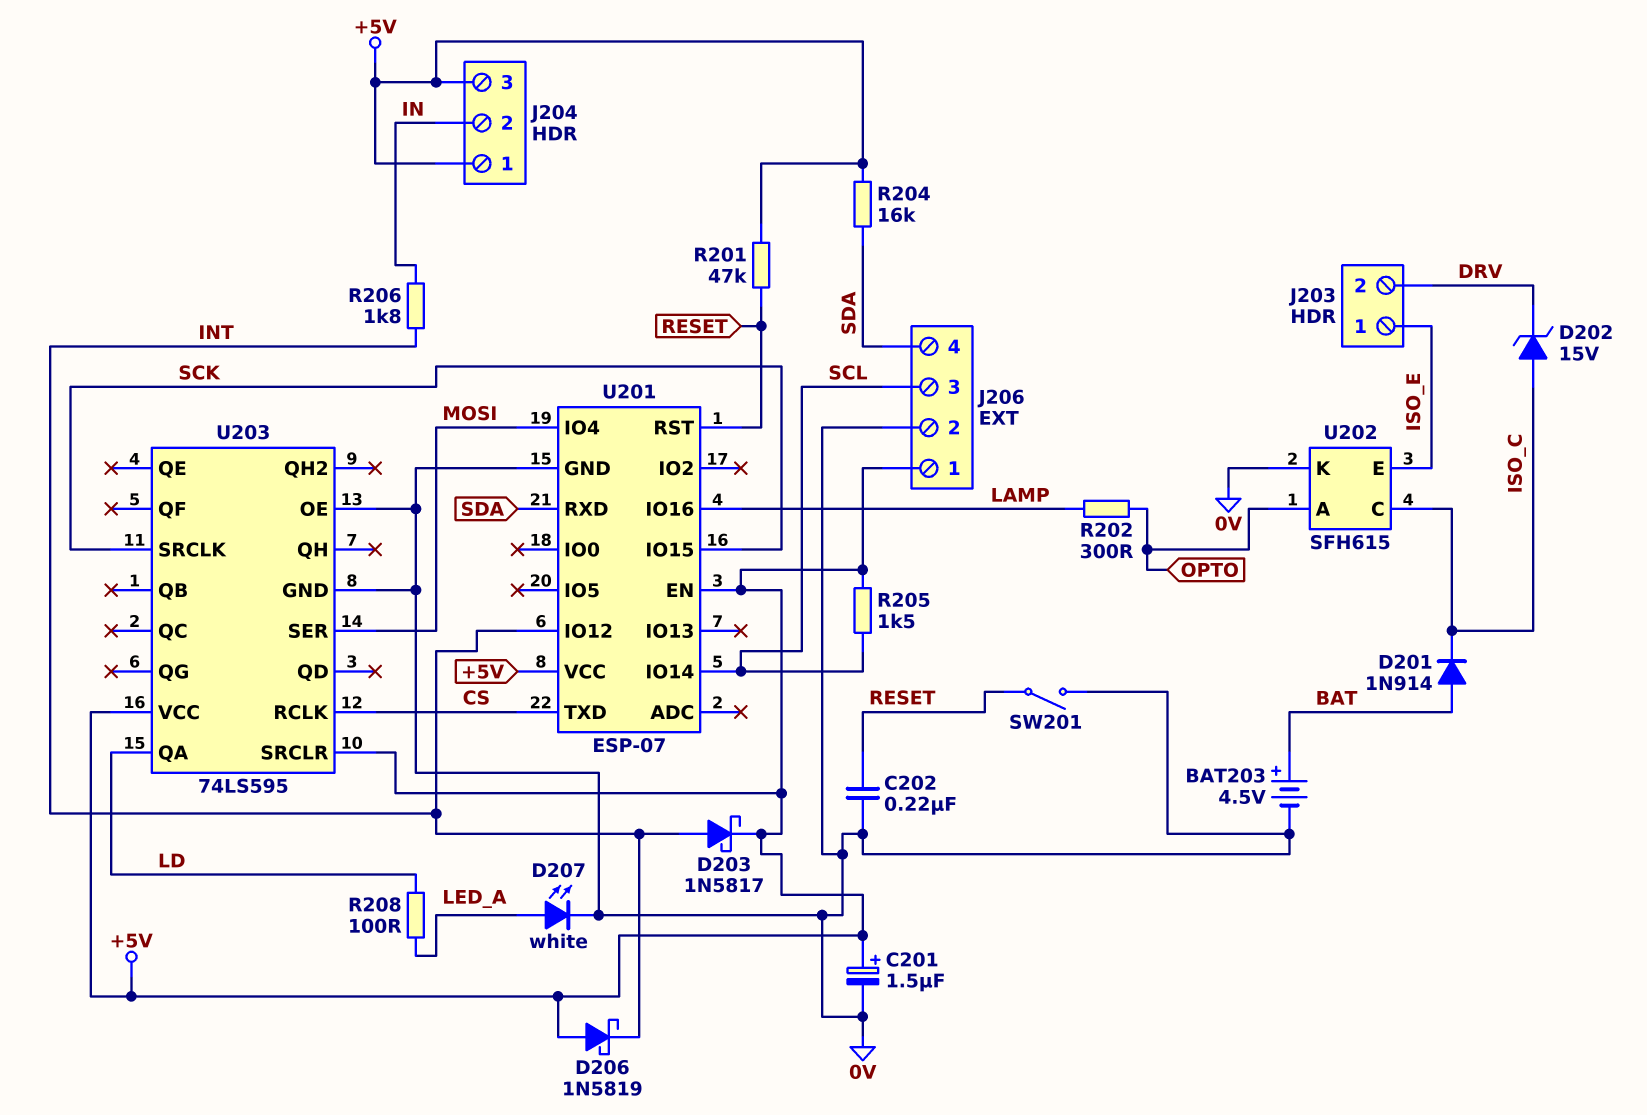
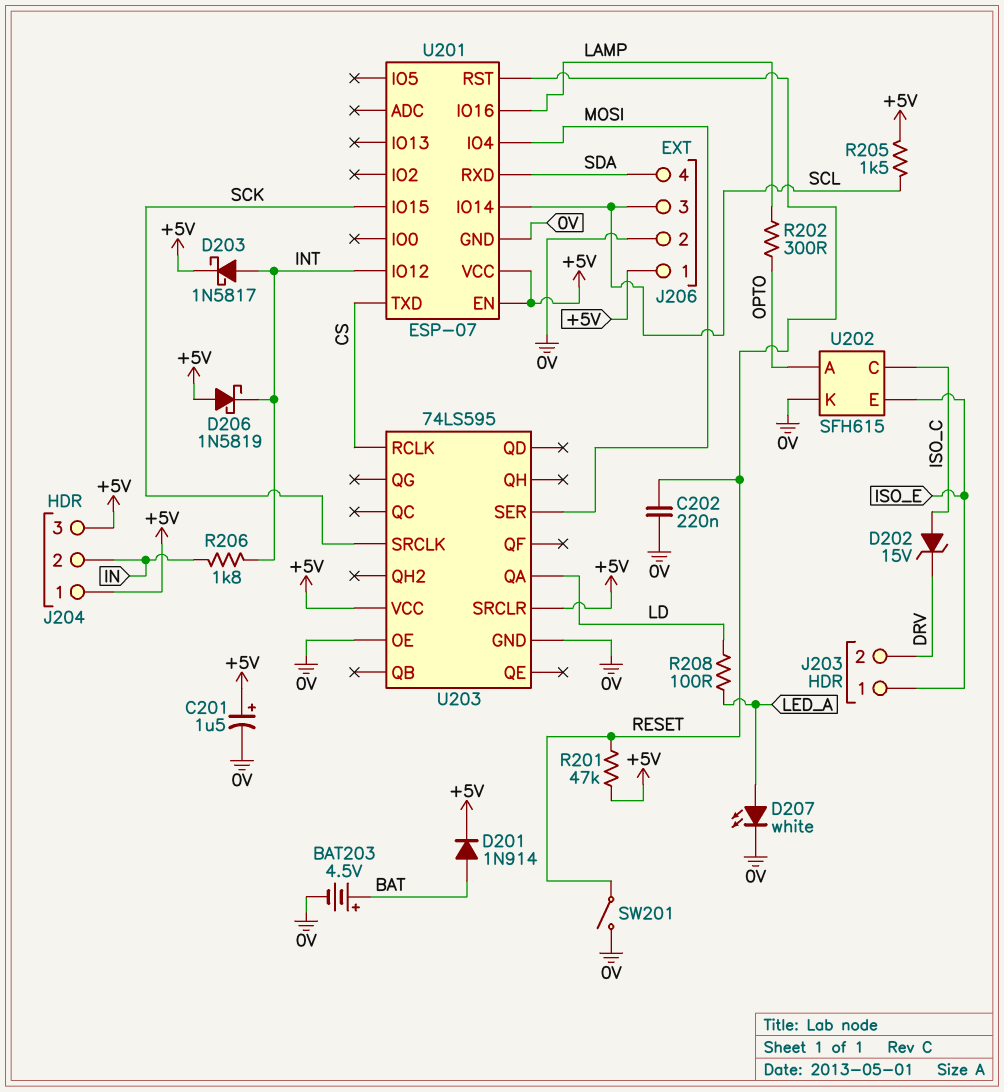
D201: diode 1N914 (A BAT, K ISO_C) -> diode 1N914 (A BAT, K +5V)
R204: 16k (+5V, SDA) -> none

